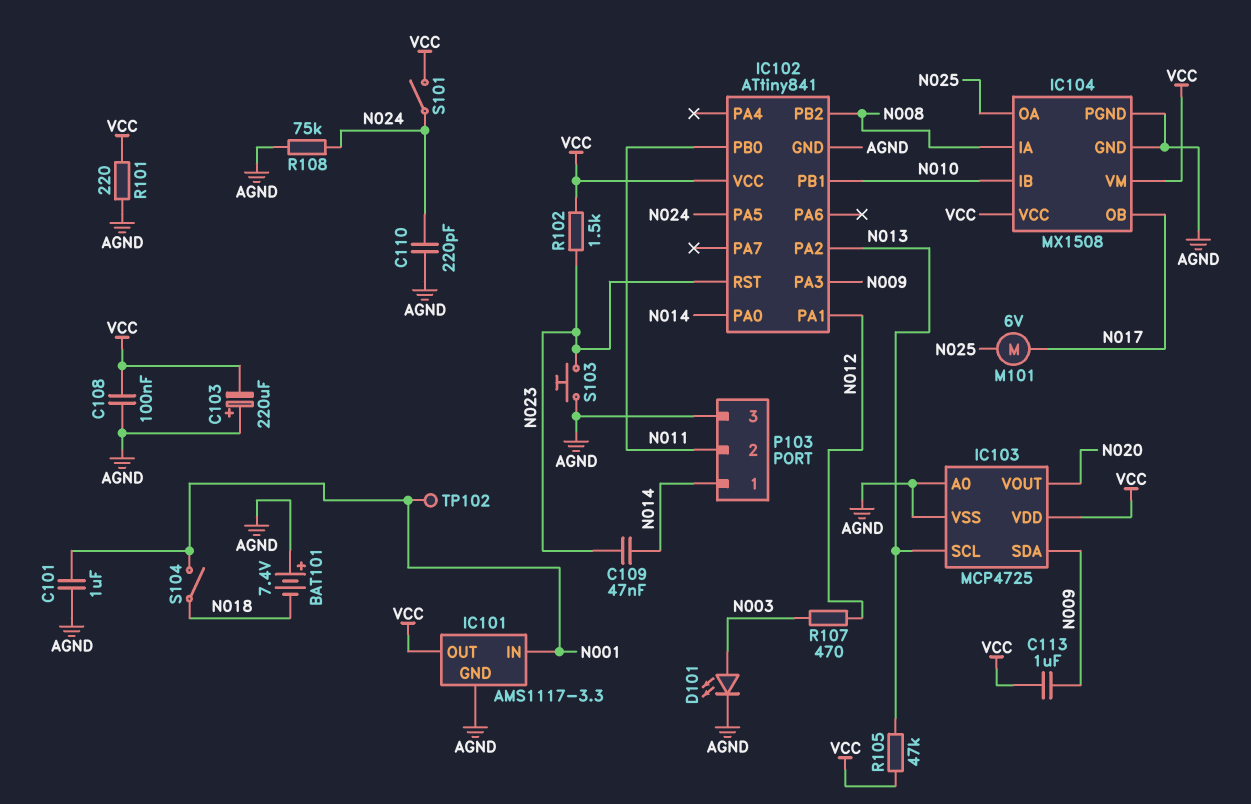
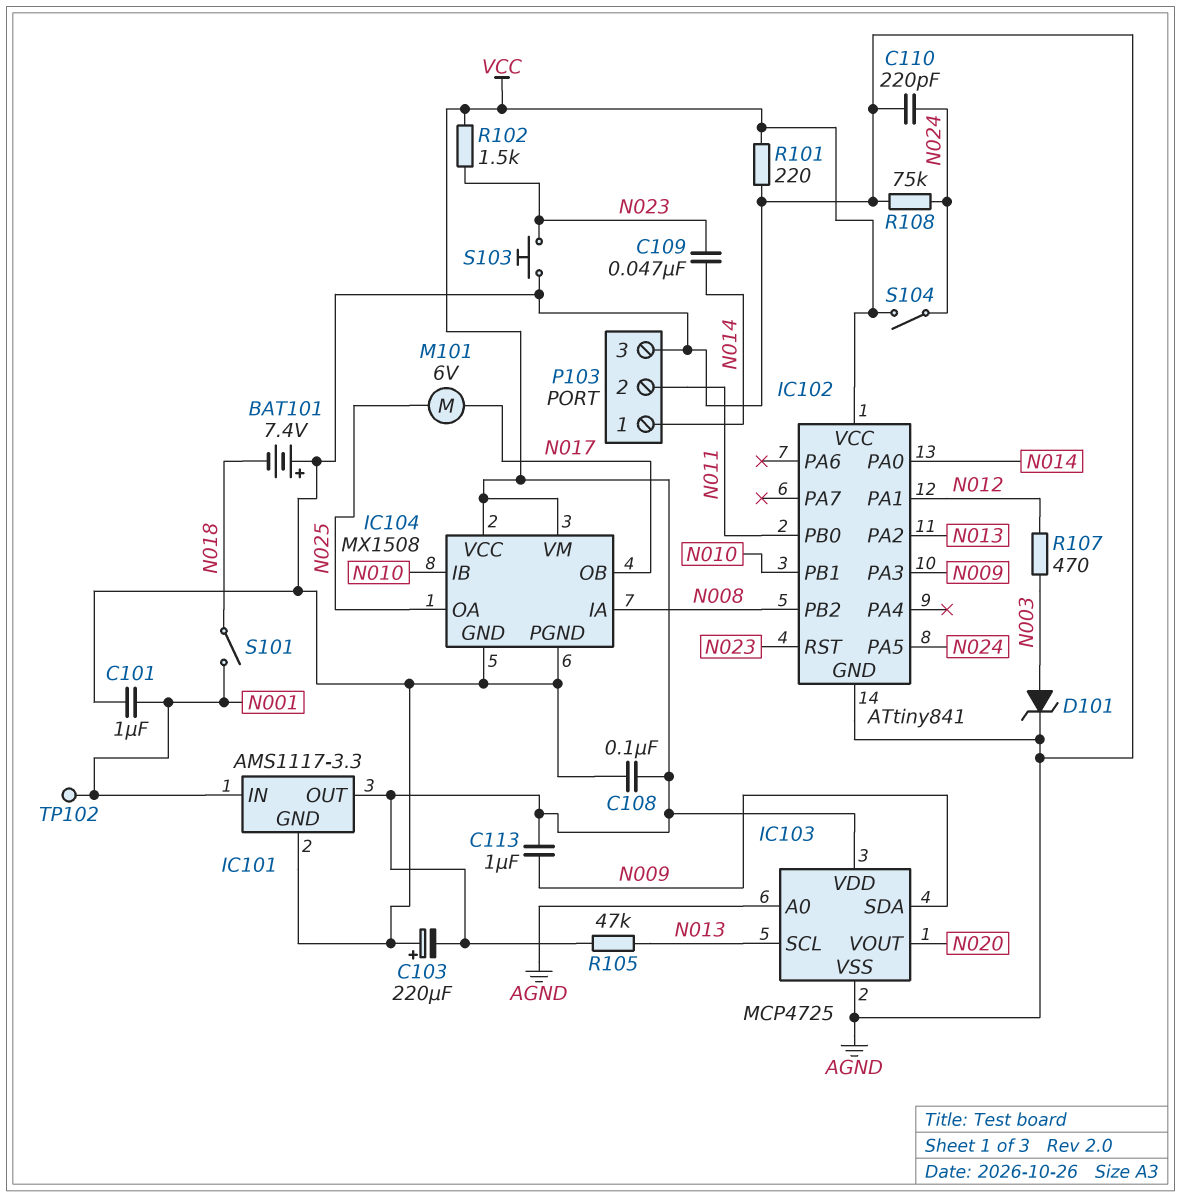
D101: LED (A N003, K AGND) -> zener (A N003, K AGND)
S101: switch (N024, VCC) -> switch (N001, N018)
S104: switch (N001, N018) -> switch (N024, VCC)

